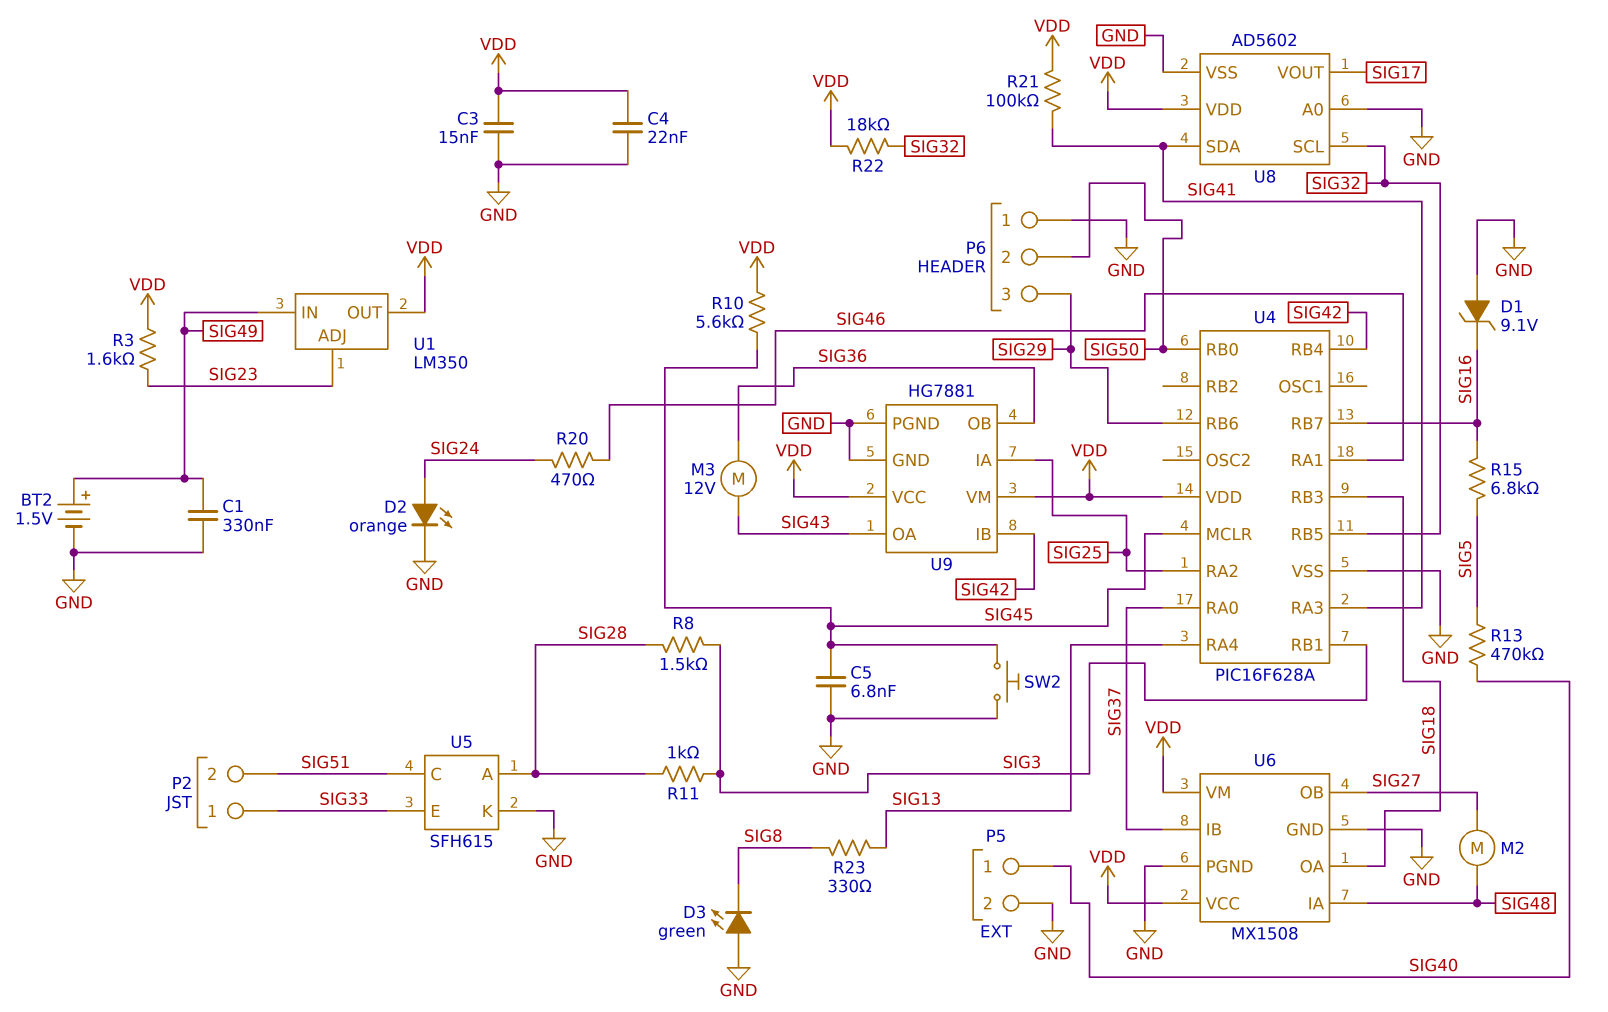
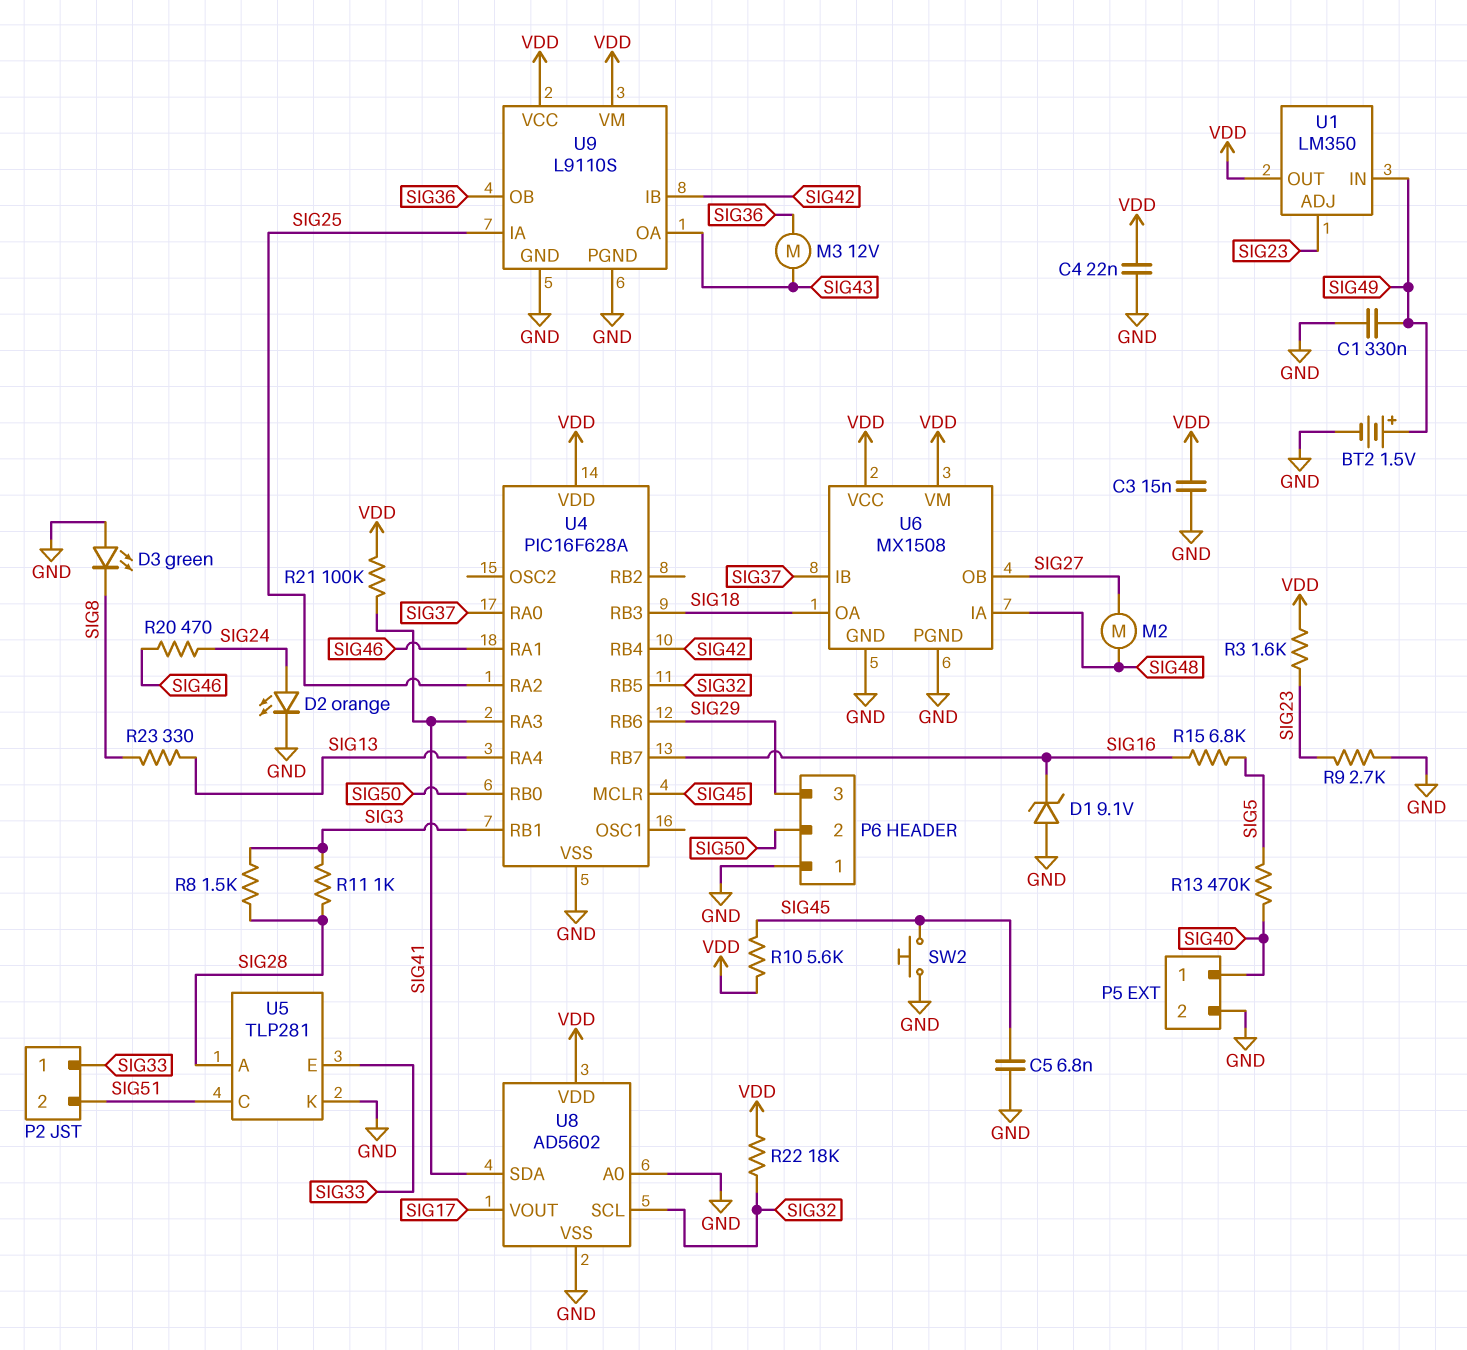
R9: none -> 2.7k (GND, SIG23)
U5: SFH615 -> TLP281
U9: HG7881 -> L9110S

